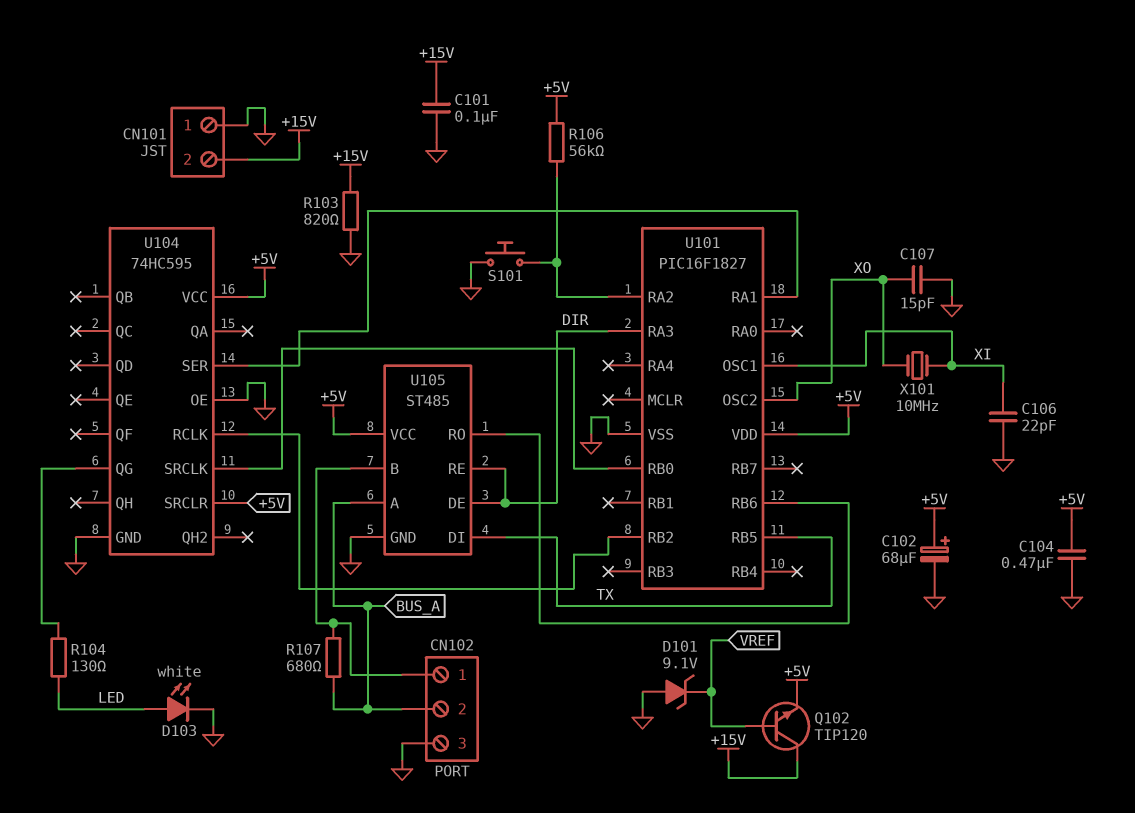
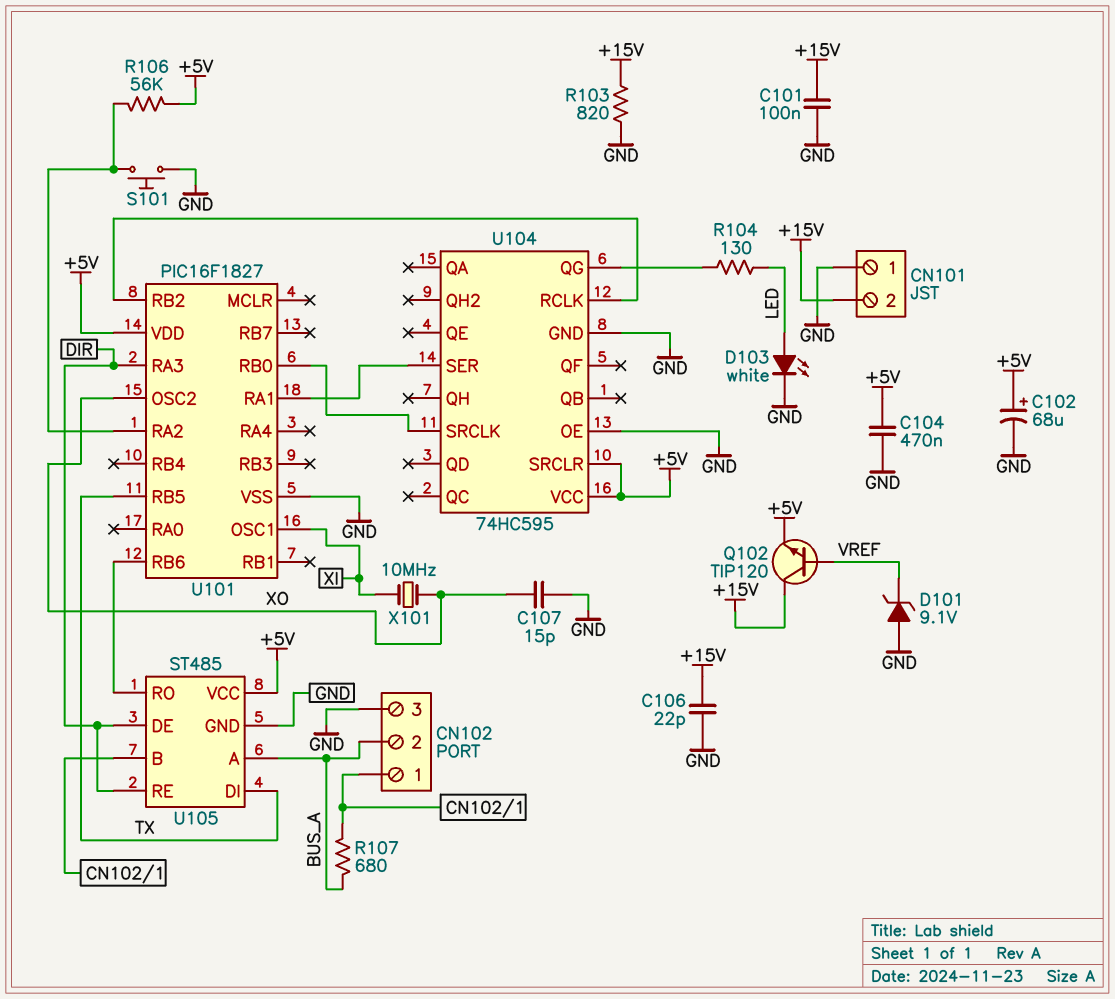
C106: 22pF (GND, XI) -> 22pF (+15V, GND)

